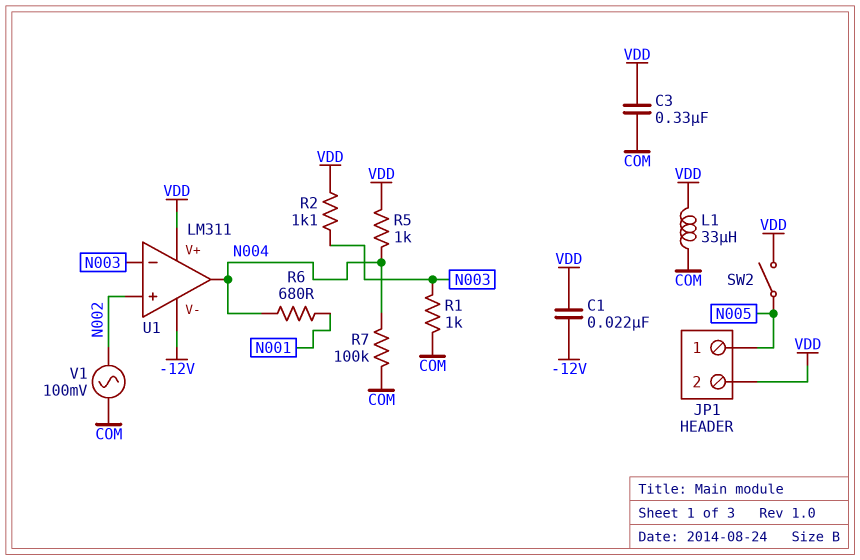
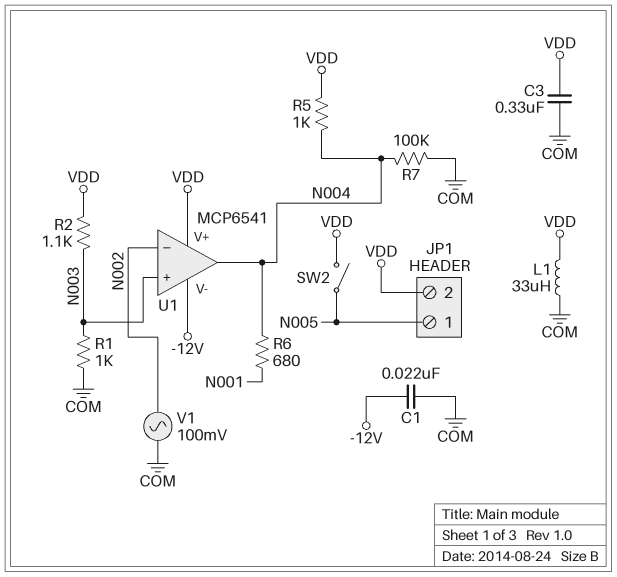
C1: 22nF (-12V, VDD) -> 22nF (-12V, COM)
U1: LM311 -> MCP6541
U1 pin in+: N002 -> N003
U1 pin in-: N003 -> N002

